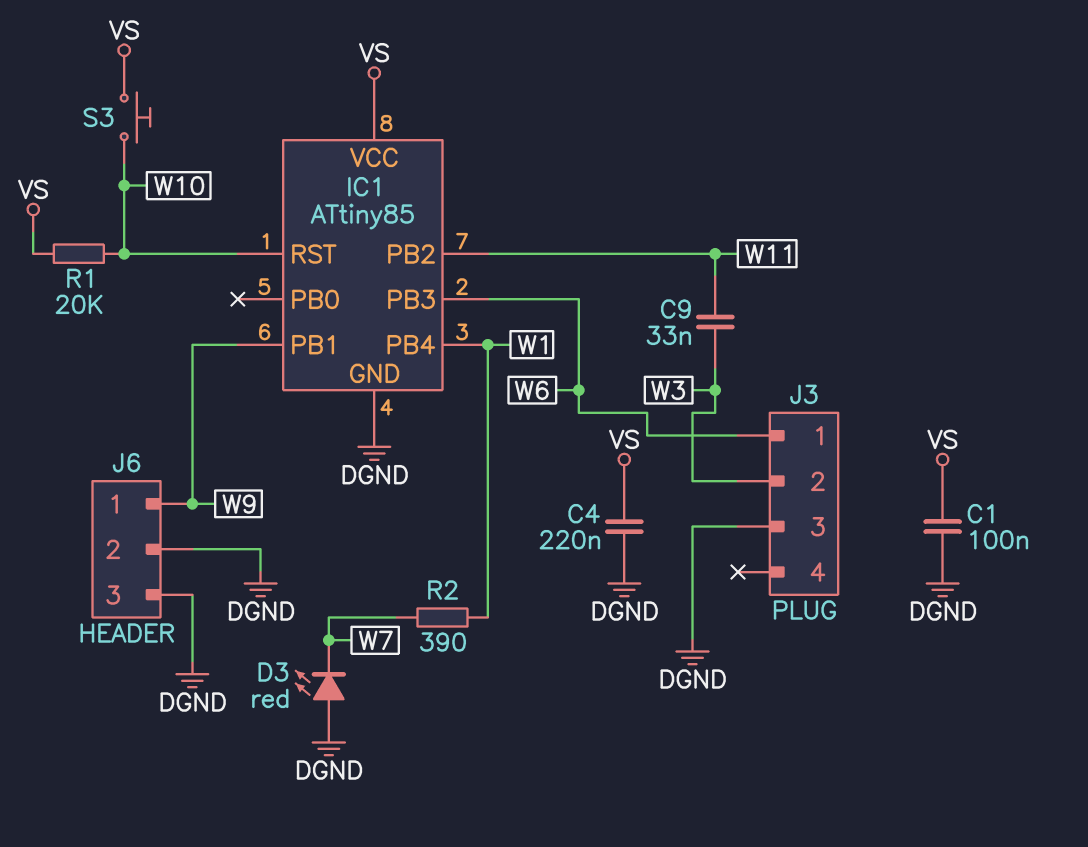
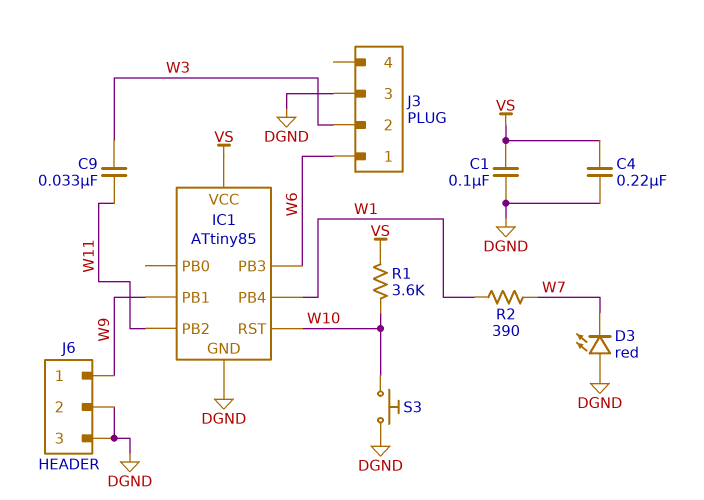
R1: 20k (VS, W10) -> 3.6k (VS, W10)
S3: button (VS, W10) -> button (DGND, W10)

